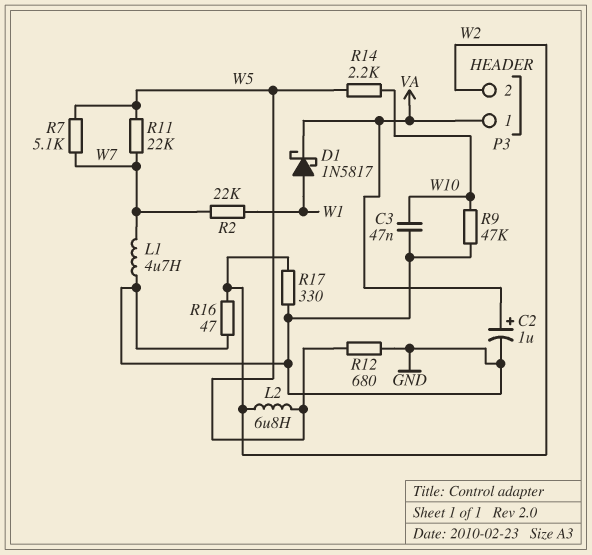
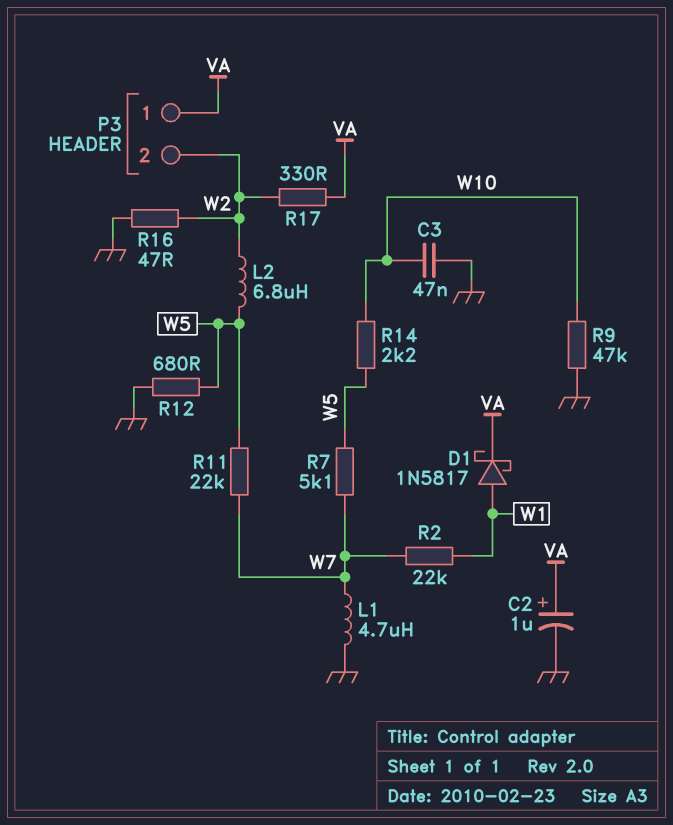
R17: 330 (GND, W2) -> 330 (VA, W2)

